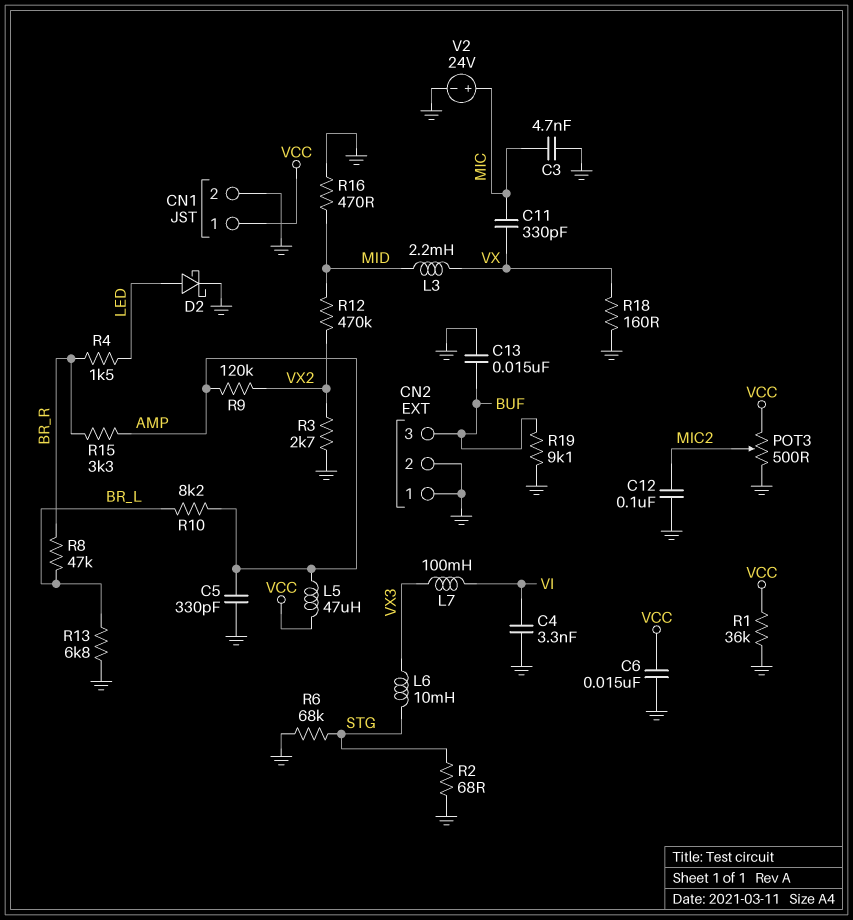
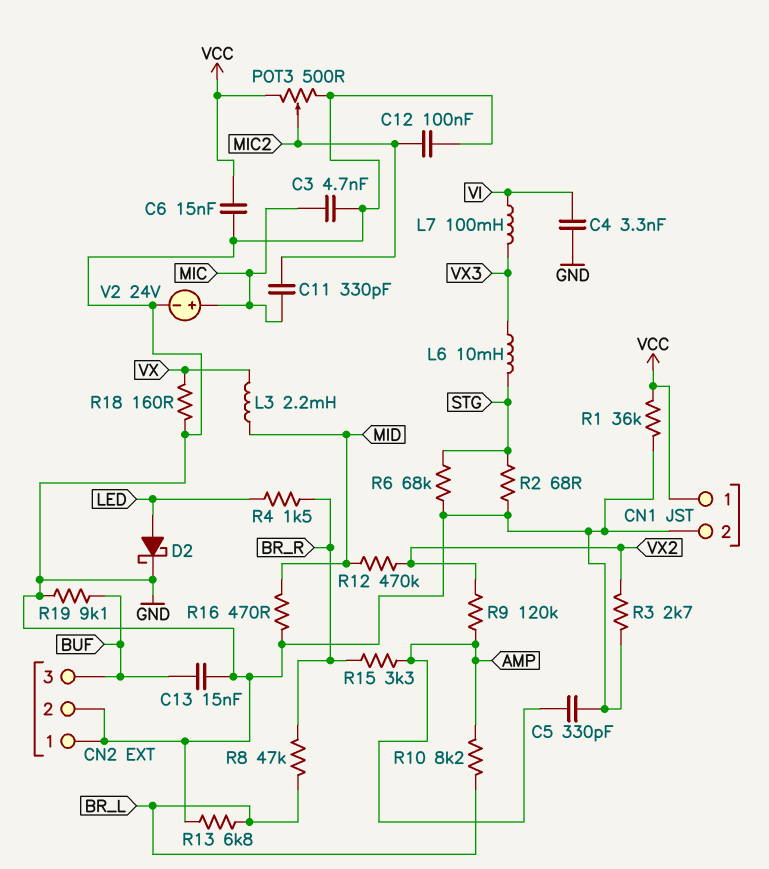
C11: 330pF (MIC, VX) -> 330pF (MIC, MIC2)
L5: 47uH (AMP, VCC) -> none

